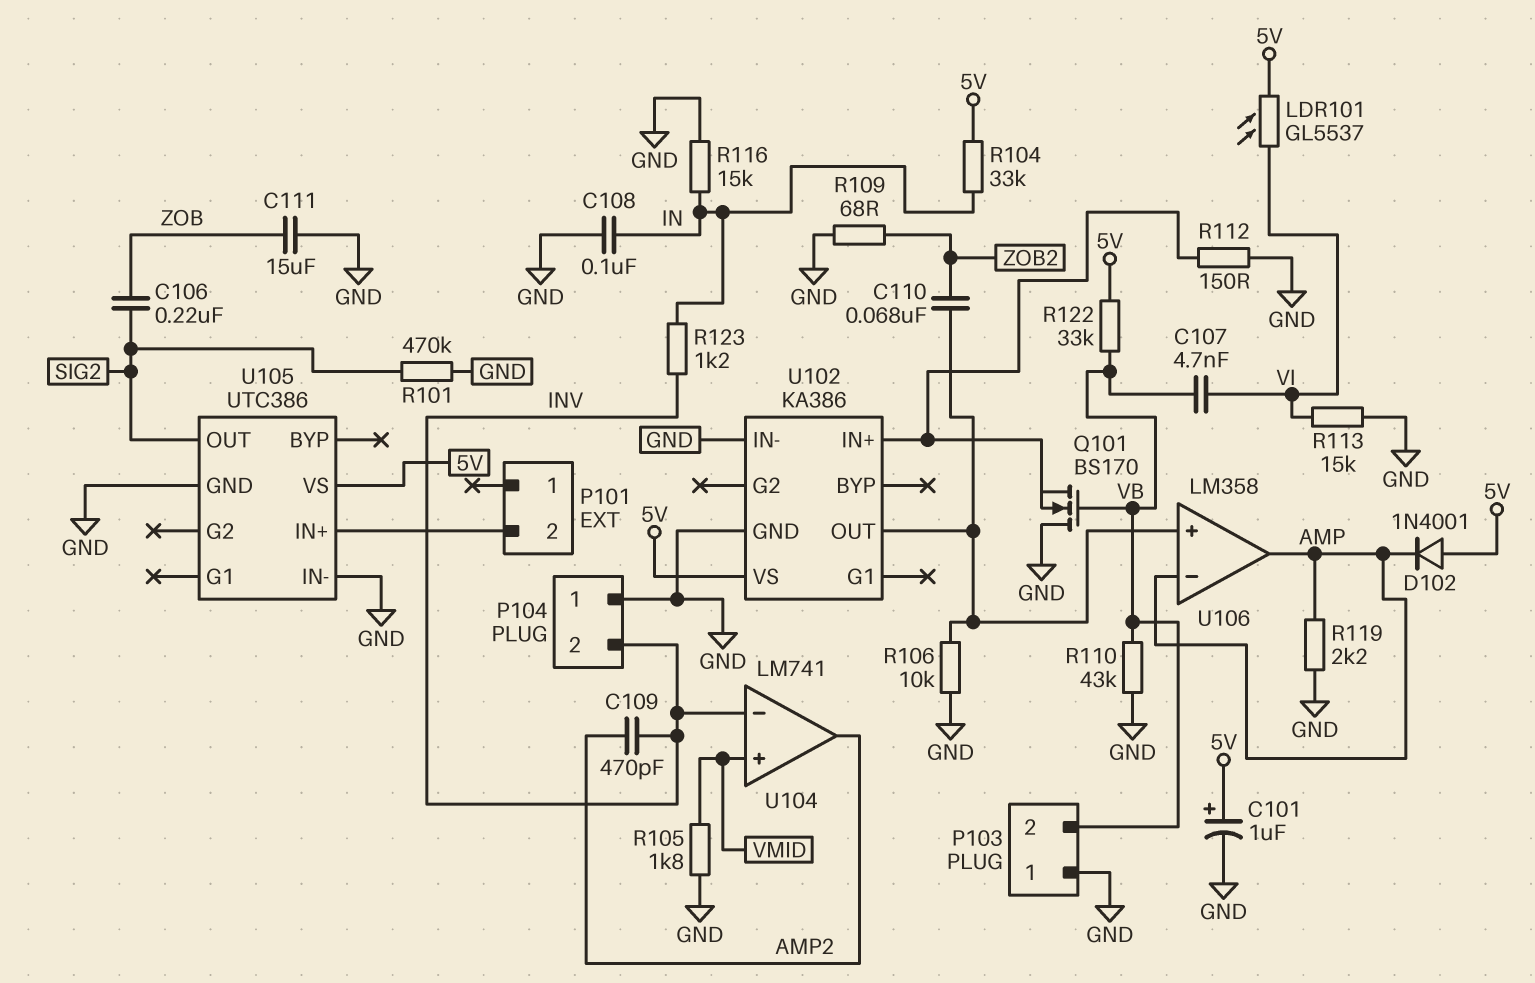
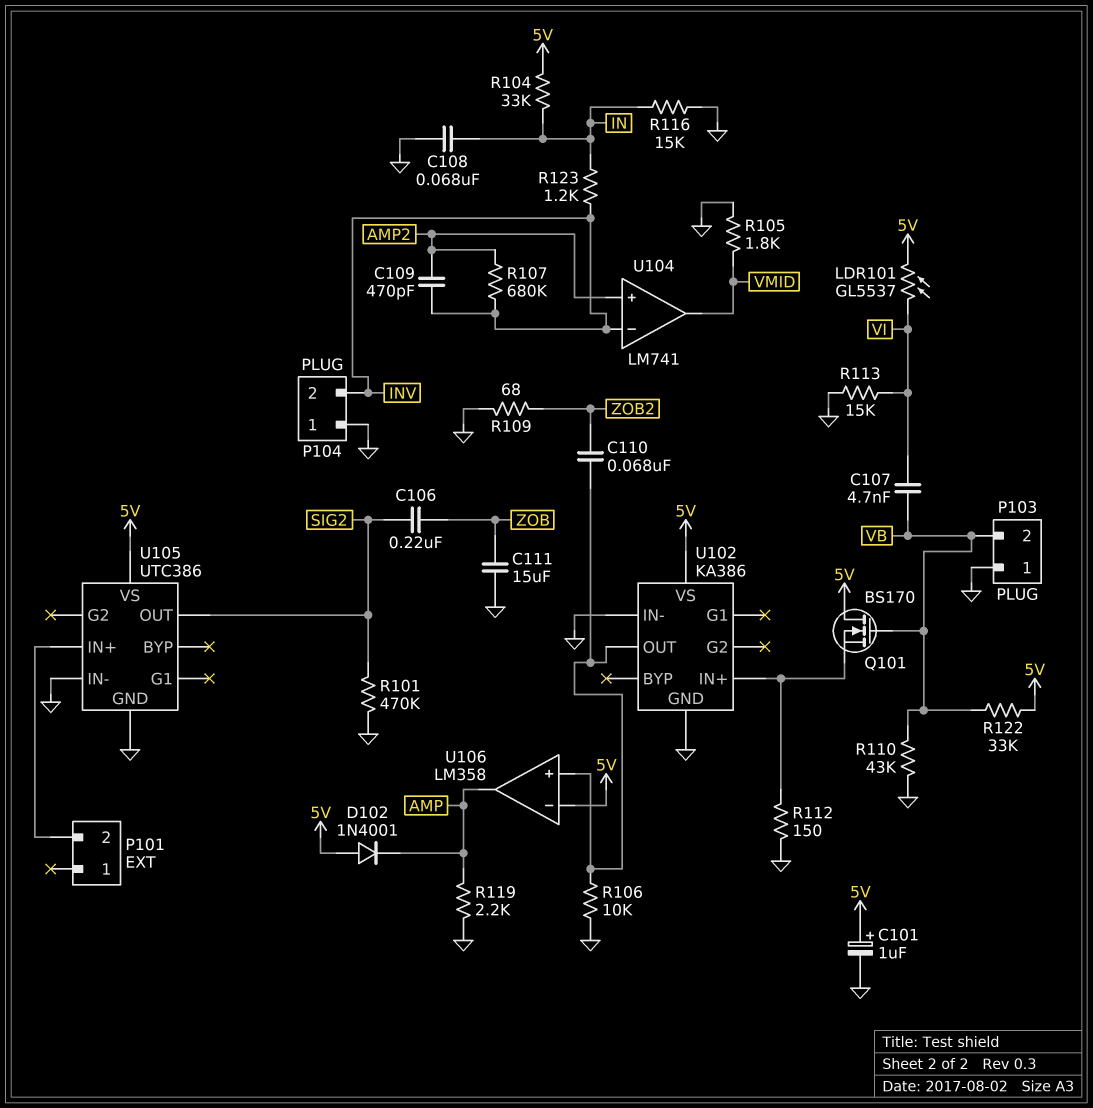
C108: 100nF (GND, IN) -> 68nF (GND, IN)
Q101: NMOS BS170 (G VB, D GND, S U102/IN+) -> NMOS BS170 (G VB, D 5V, S U102/IN+)
R107: none -> 680k (AMP2, INV)
U104 pin in+: VMID -> AMP2
U104 pin out: AMP2 -> VMID
U106 pin in-: AMP -> 5V

